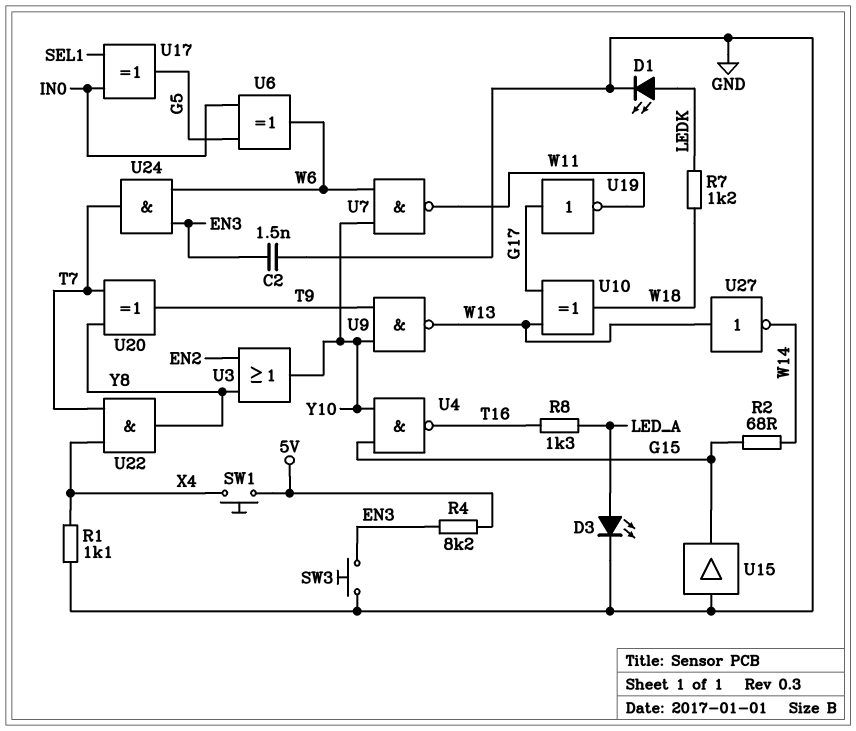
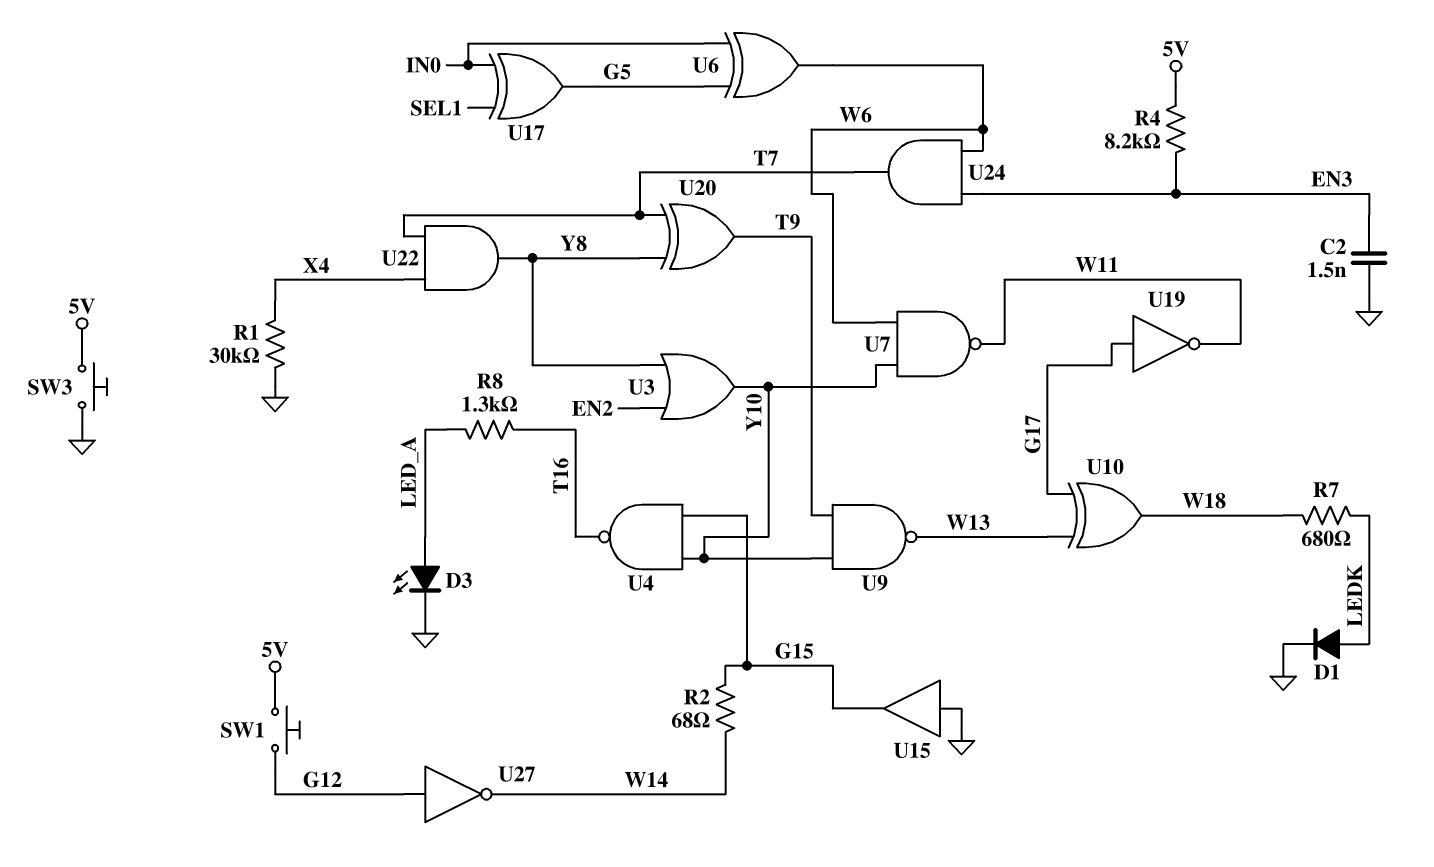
D1: LED (A LEDK, K GND) -> diode (A LEDK, K GND)
R1: 1.1k (GND, X4) -> 30k (GND, X4)
R7: 1.2k (LEDK, W18) -> 680 (LEDK, W18)
SW1: button (5V, X4) -> button (5V, G12)
SW3: button (EN3, GND) -> button (5V, GND)
U27: NOT (in W13, out W14) -> NOT (in G12, out W14)

